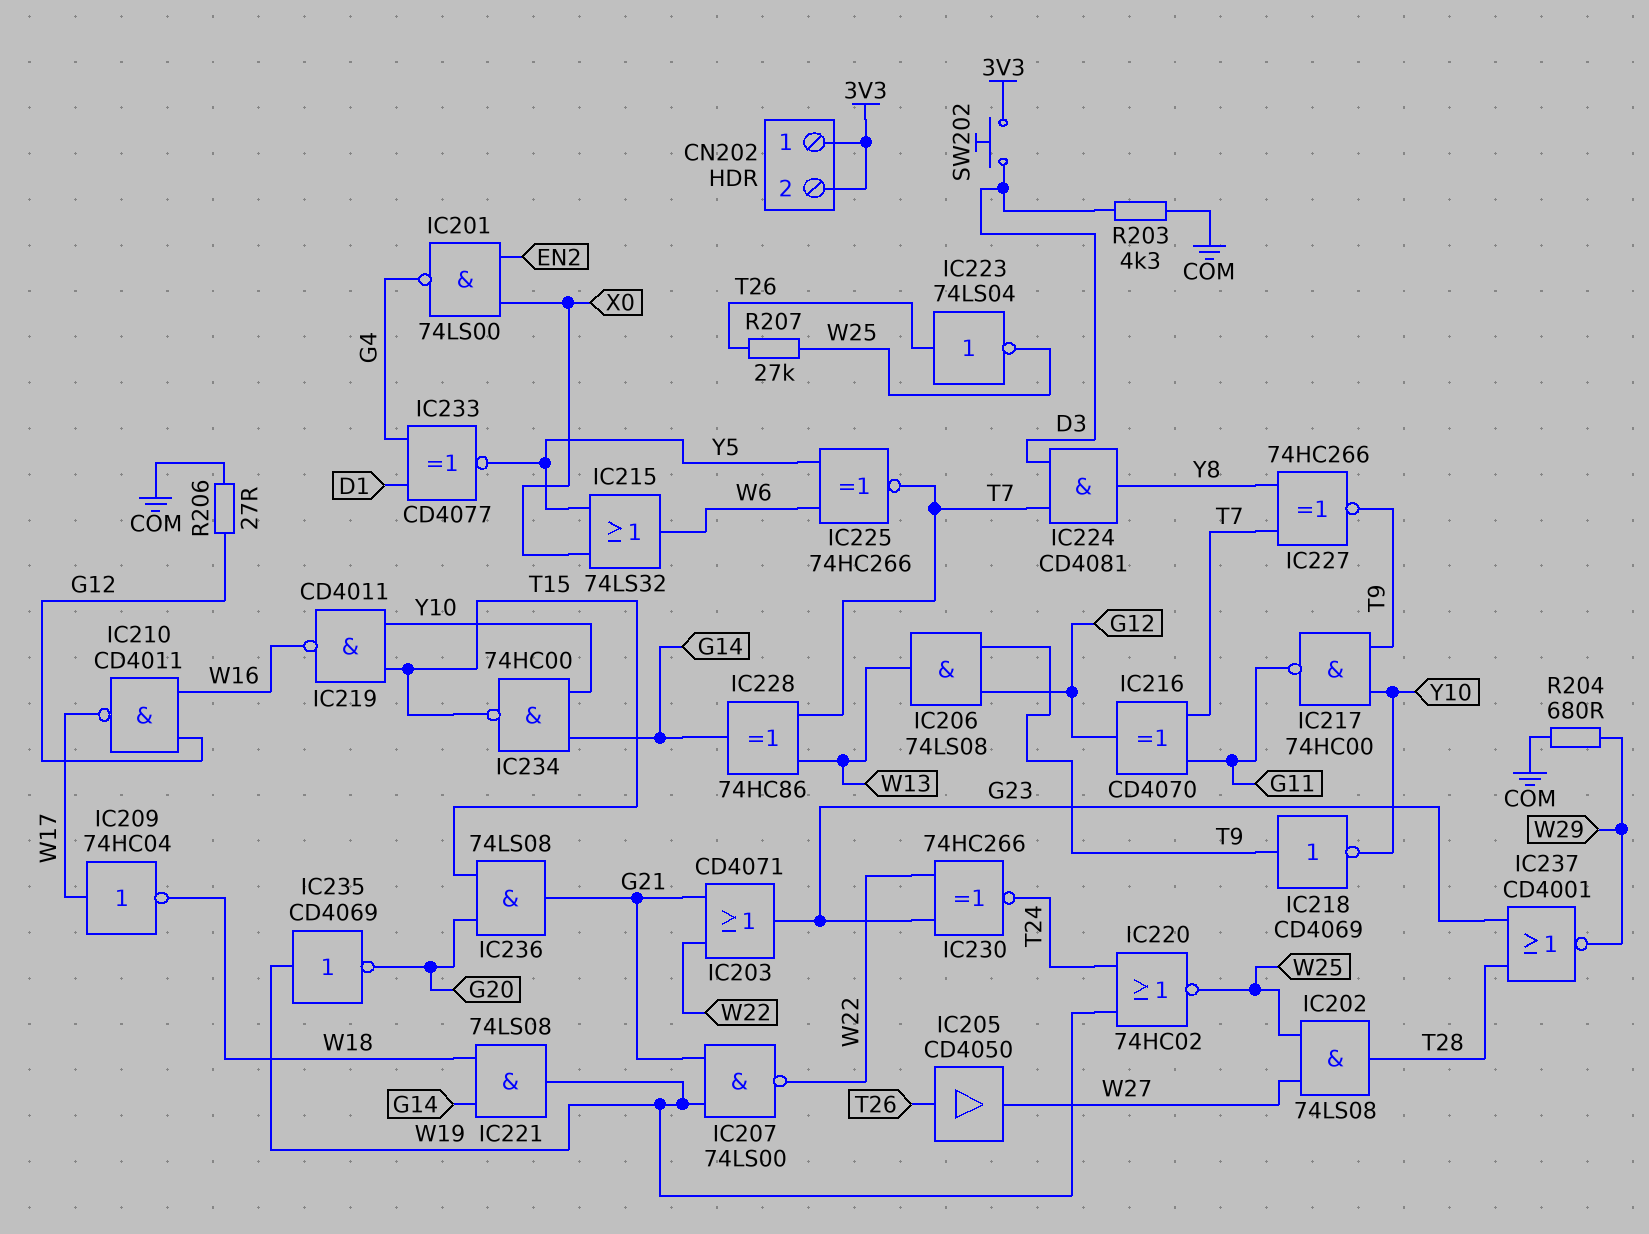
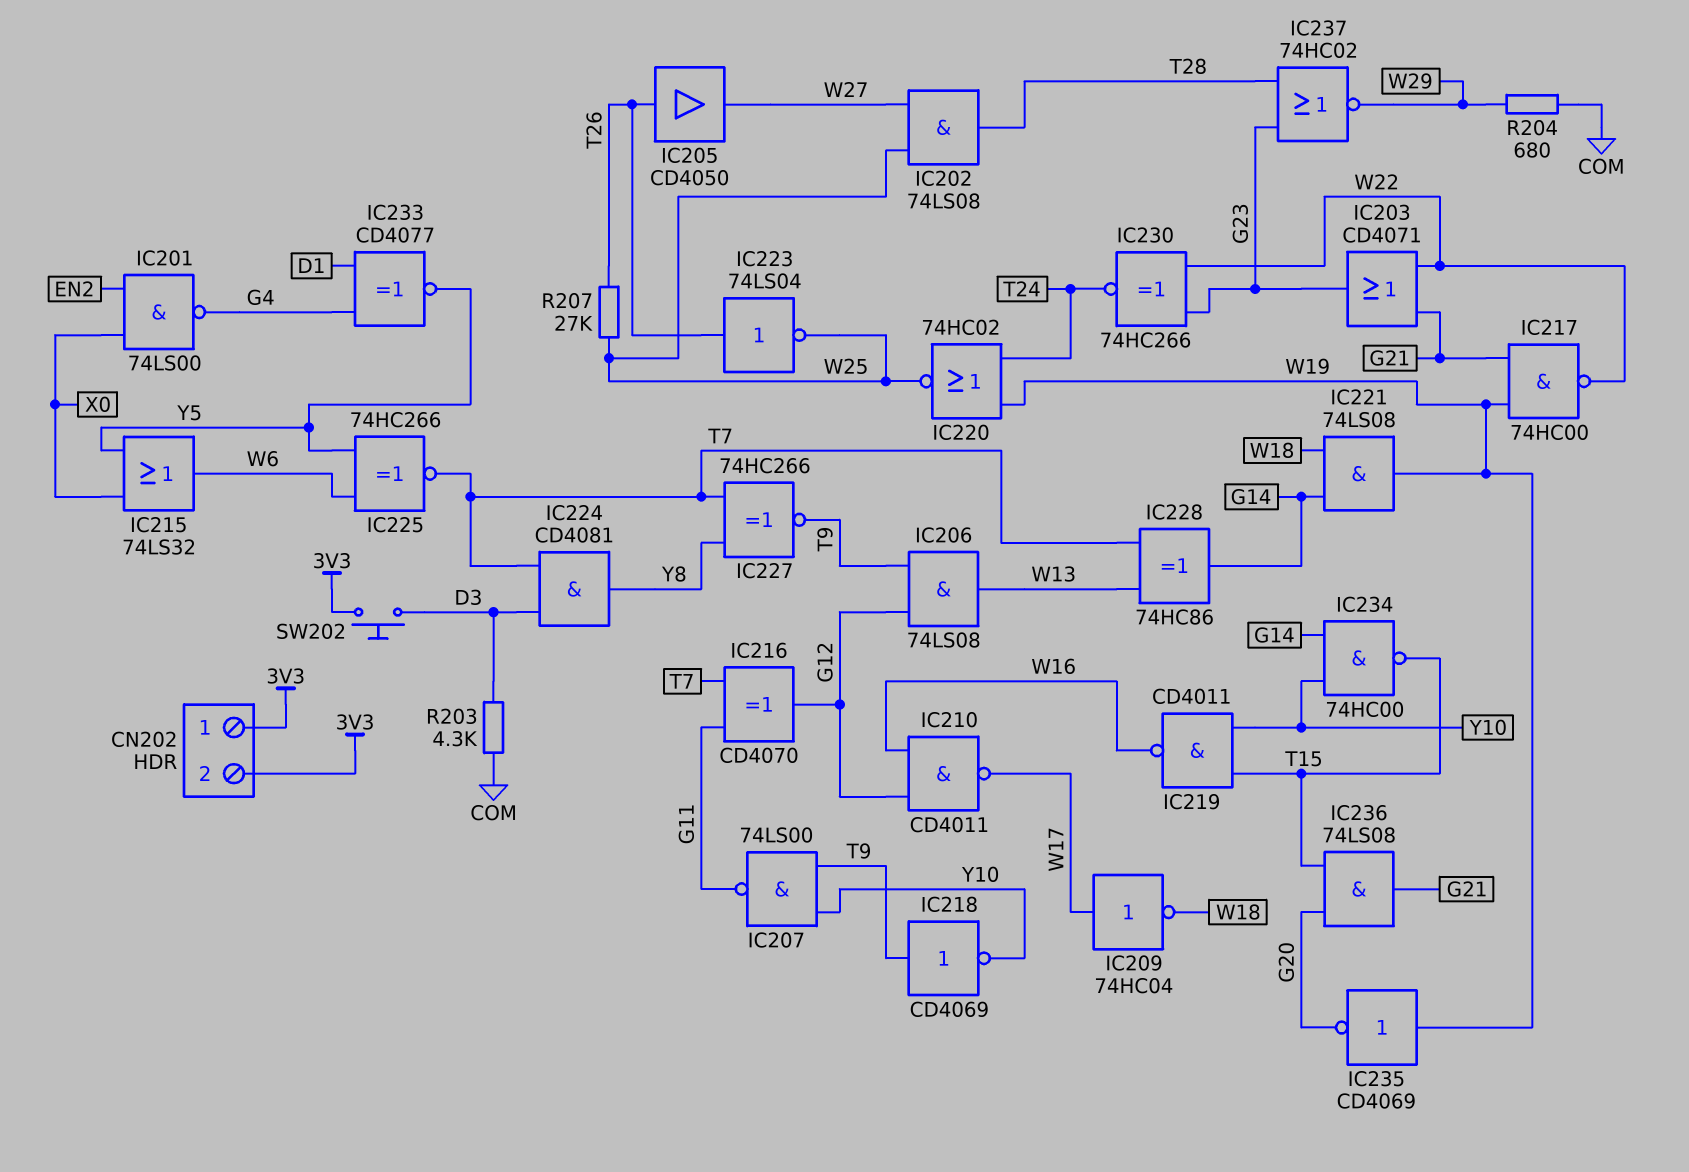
IC207: NAND 74LS00 (in G21, in W19, out W22) -> NAND 74LS00 (in T9, in Y10, out G11)
IC217: NAND 74HC00 (in T9, in Y10, out G11) -> NAND 74HC00 (in G21, in W19, out W22)
IC237: NOR CD4001 (in G23, in T28, out W29) -> NOR 74HC02 (in G23, in T28, out W29)
R206: 27 (COM, G12) -> none

